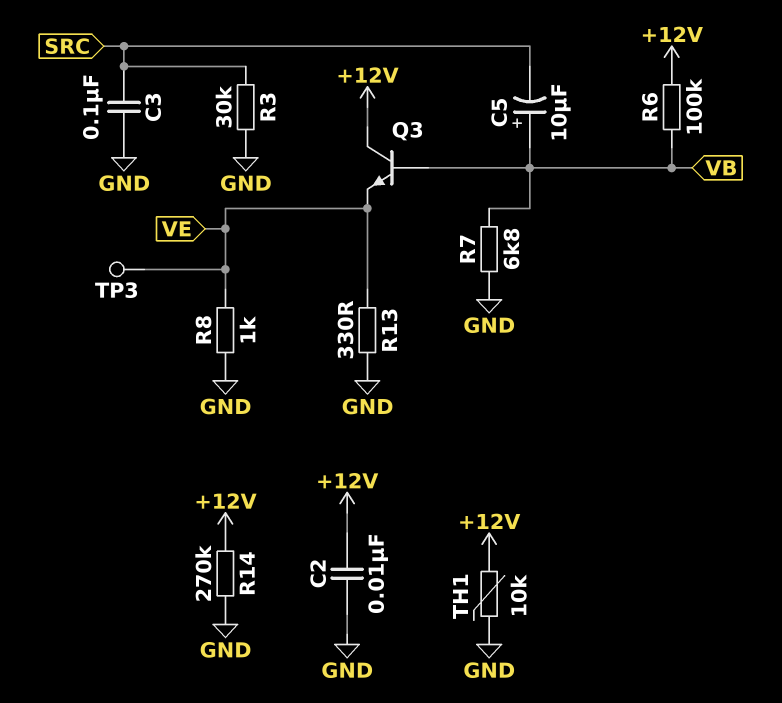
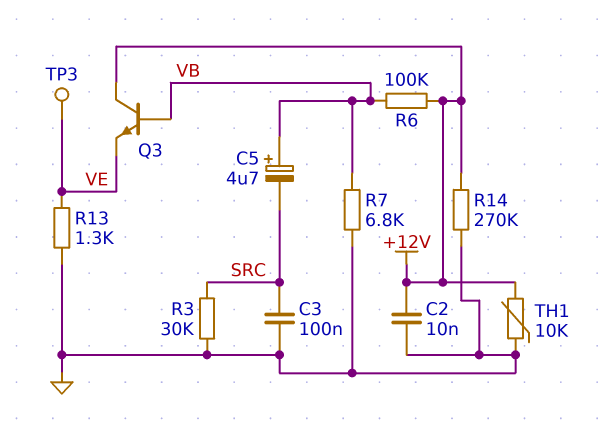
C5: 10uF (plus VB, minus SRC) -> 4.7uF (plus VB, minus SRC)
R8: 1k (GND, VE) -> none
R13: 330 (GND, VE) -> 1.3k (GND, VE)

